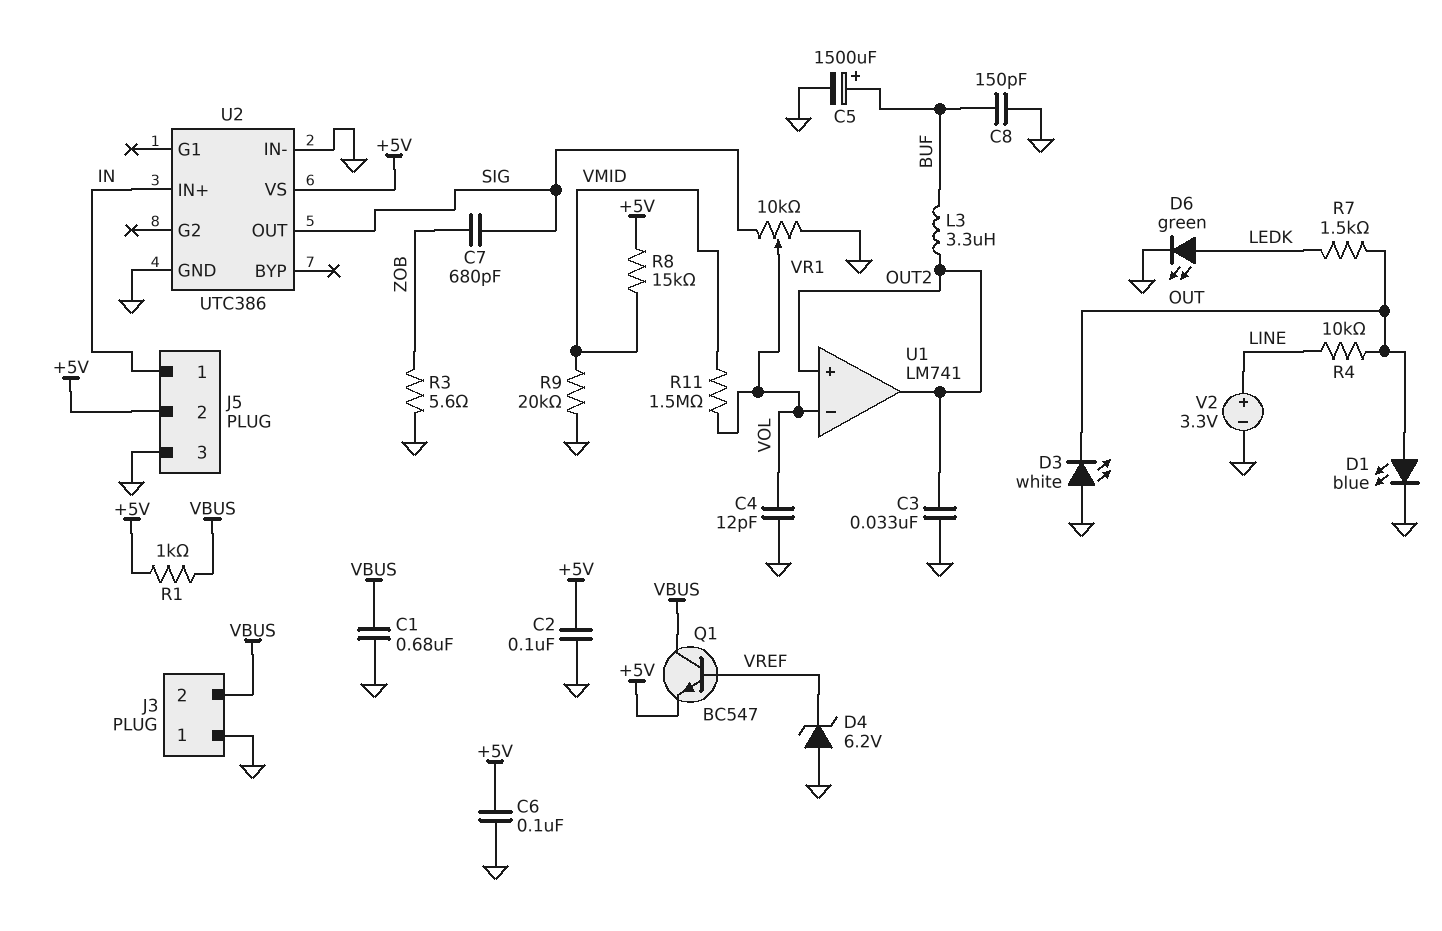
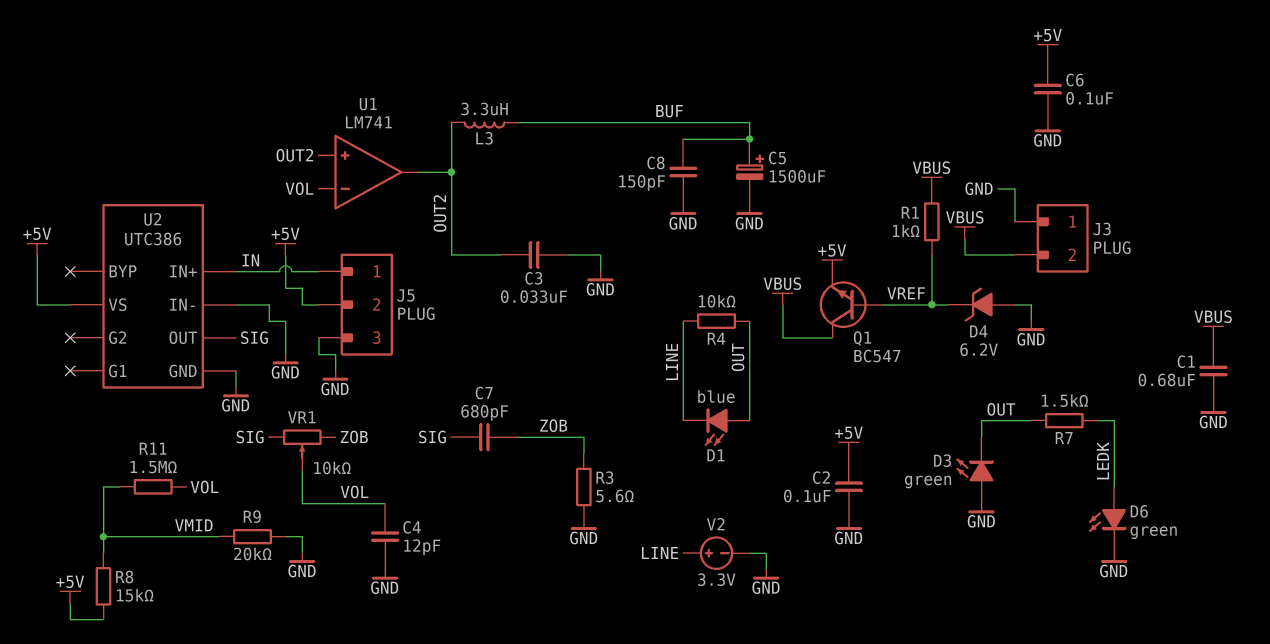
D1: LED blue (A OUT, K GND) -> LED blue (A OUT, K LINE)
D3: LED white (A GND, K OUT) -> LED green (A GND, K OUT)
R1: 1k (+5V, VBUS) -> 1k (VBUS, VREF)
VR1: 10k (GND, SIG, wiper VOL) -> 10k (SIG, ZOB, wiper VOL)

